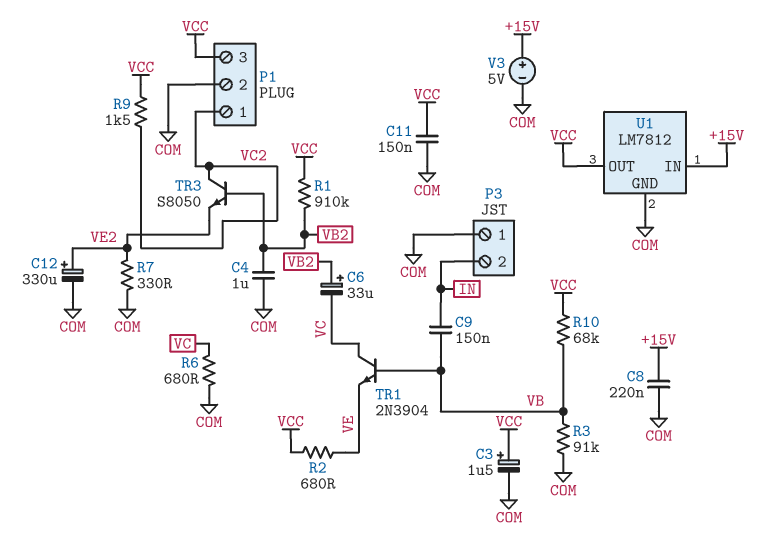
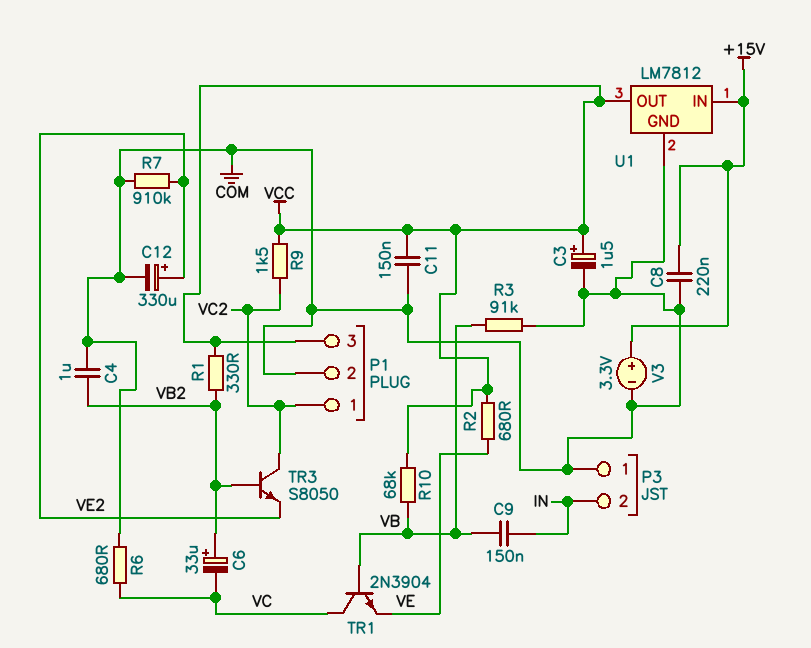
R1: 910k (VB2, VCC) -> 330 (VB2, VCC)
R7: 330 (COM, VE2) -> 910k (COM, VE2)
V3: 5V (plus +15V, minus COM) -> 3.3V (plus +15V, minus COM)

